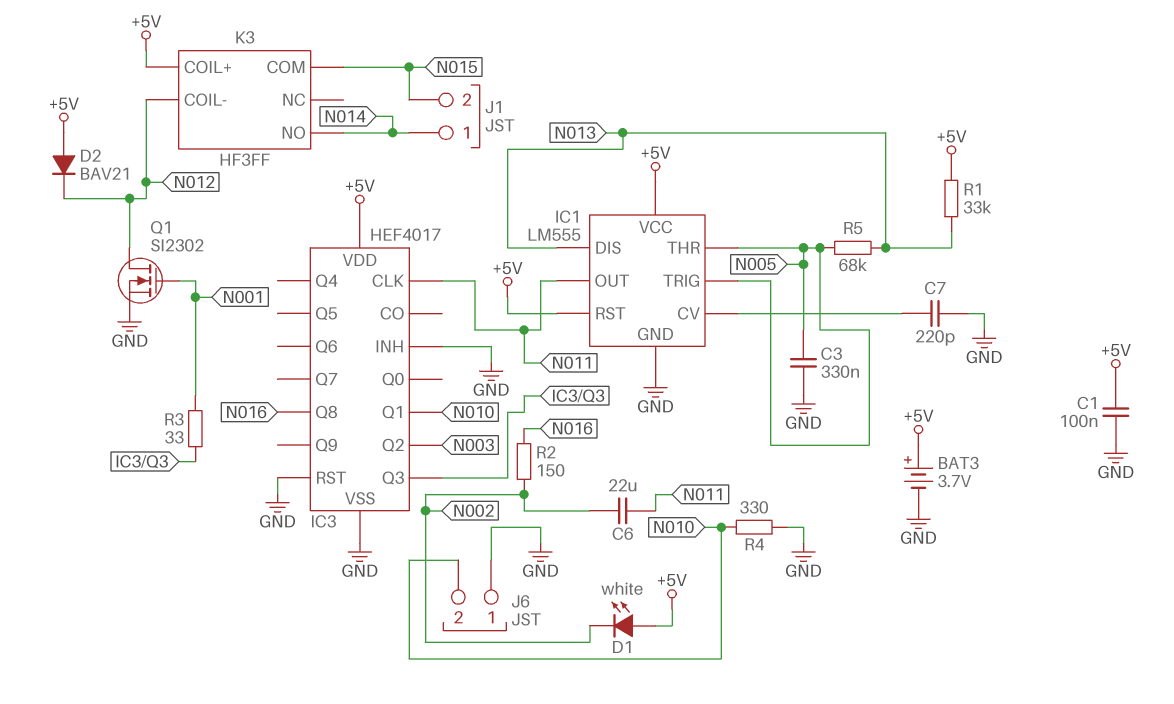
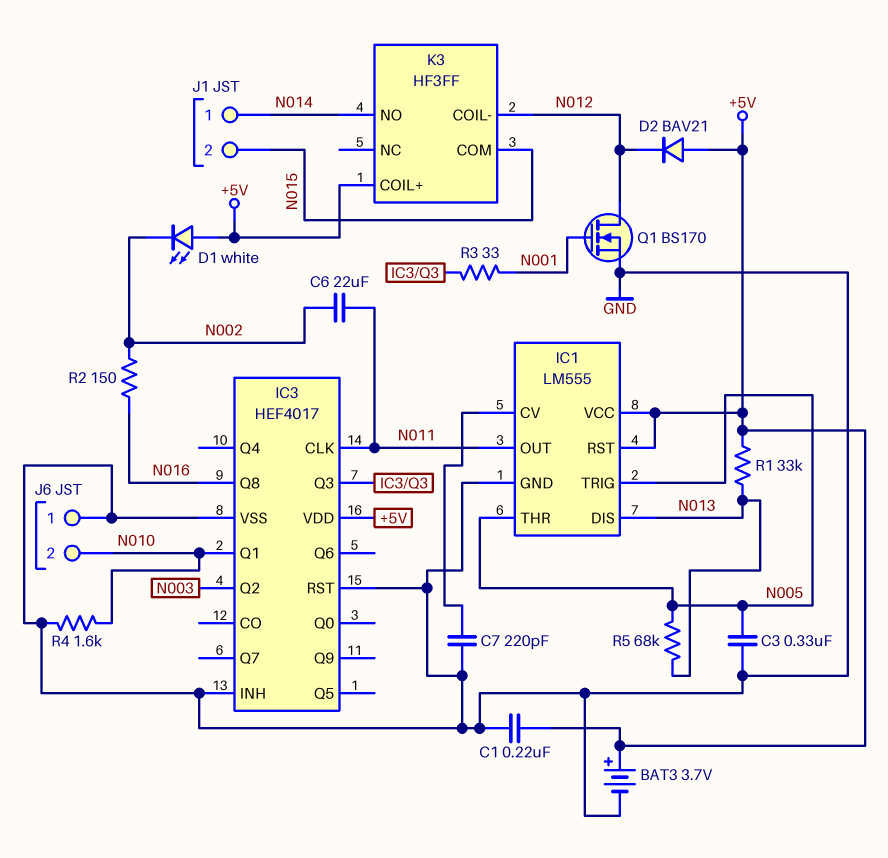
C1: 100nF (+5V, GND) -> 220nF (+5V, GND)
Q1: NMOS SI2302 (G N001, D N012, S GND) -> NMOS BS170 (G N001, D N012, S GND)
R4: 330 (GND, N010) -> 1.6k (GND, N010)

